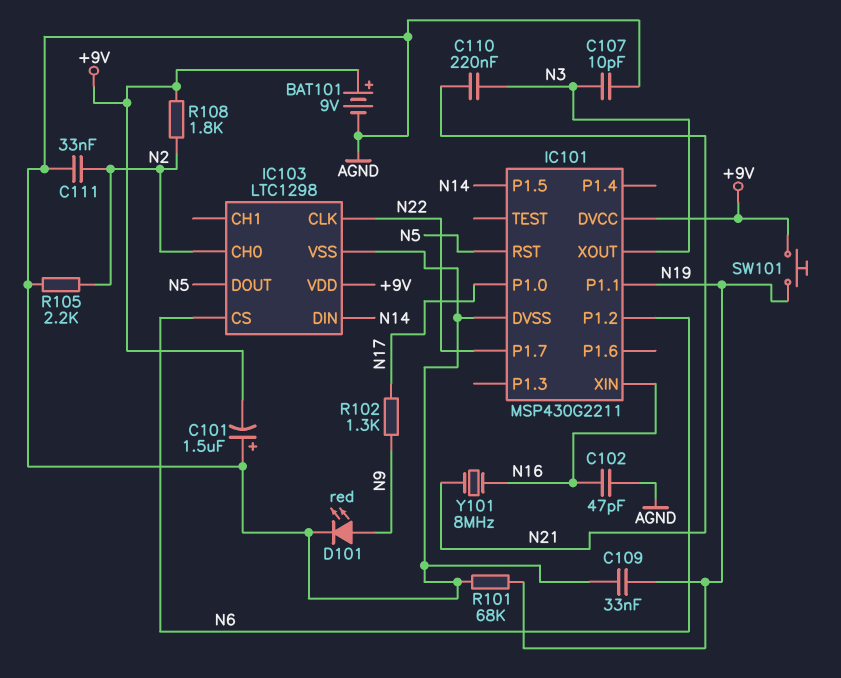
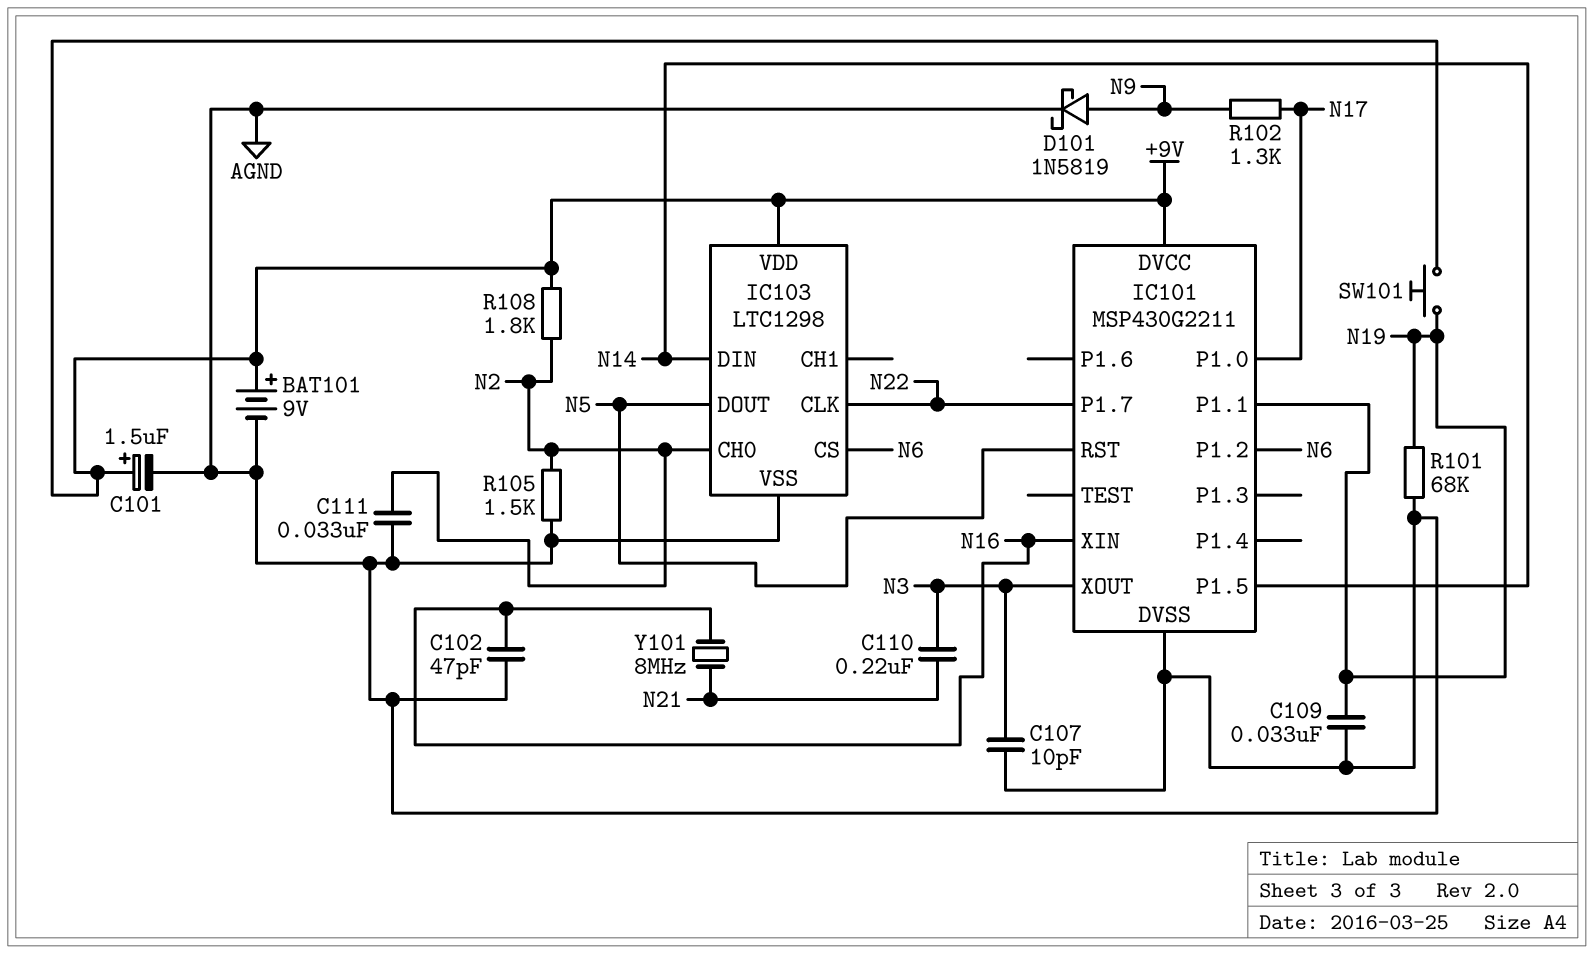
C101: 1.5uF (plus AGND, minus +9V) -> 1.5uF (plus +9V, minus AGND)
D101: LED red (A N9, K AGND) -> schottky 1N5819 (A N9, K AGND)
R105: 2.2k (AGND, N2) -> 1.5k (AGND, N2)

